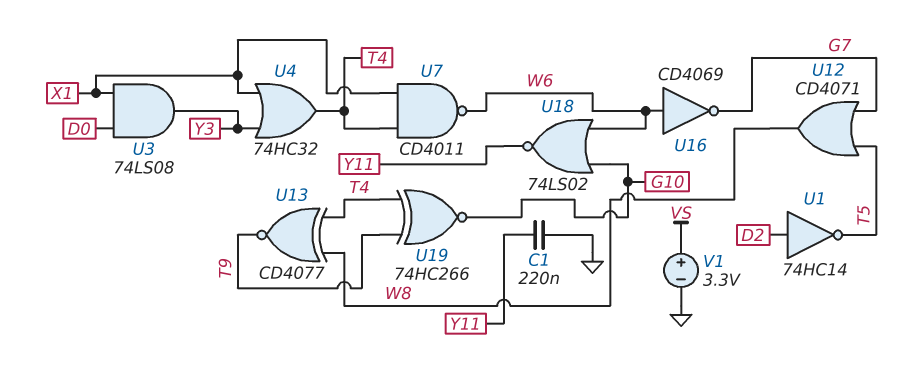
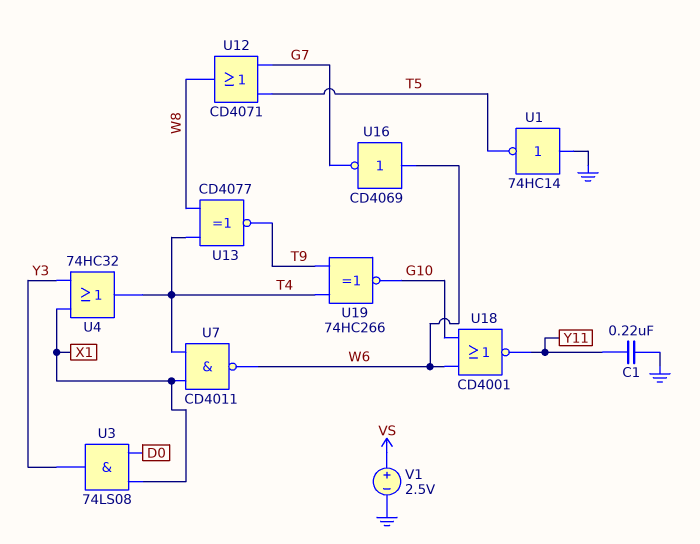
U1: NOT 74HC14 (in D2, out T5) -> NOT 74HC14 (in GND, out T5)
U18: NOR 74LS02 (in G10, in W6, out Y11) -> NOR CD4001 (in G10, in W6, out Y11)
V1: 3.3V (plus VS, minus GND) -> 2.5V (plus VS, minus GND)

